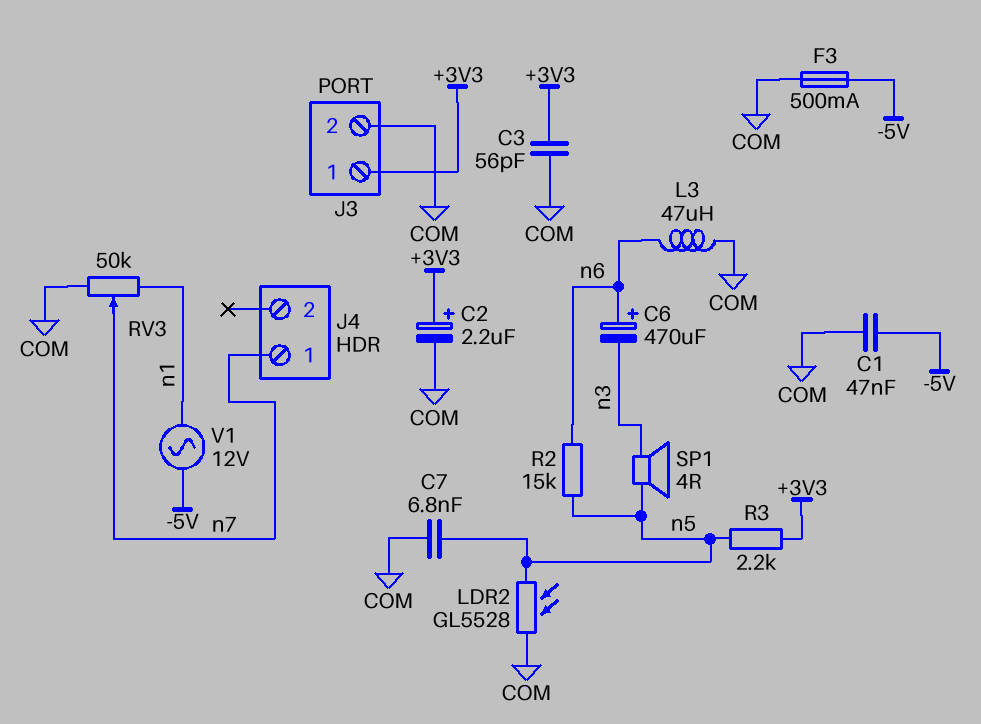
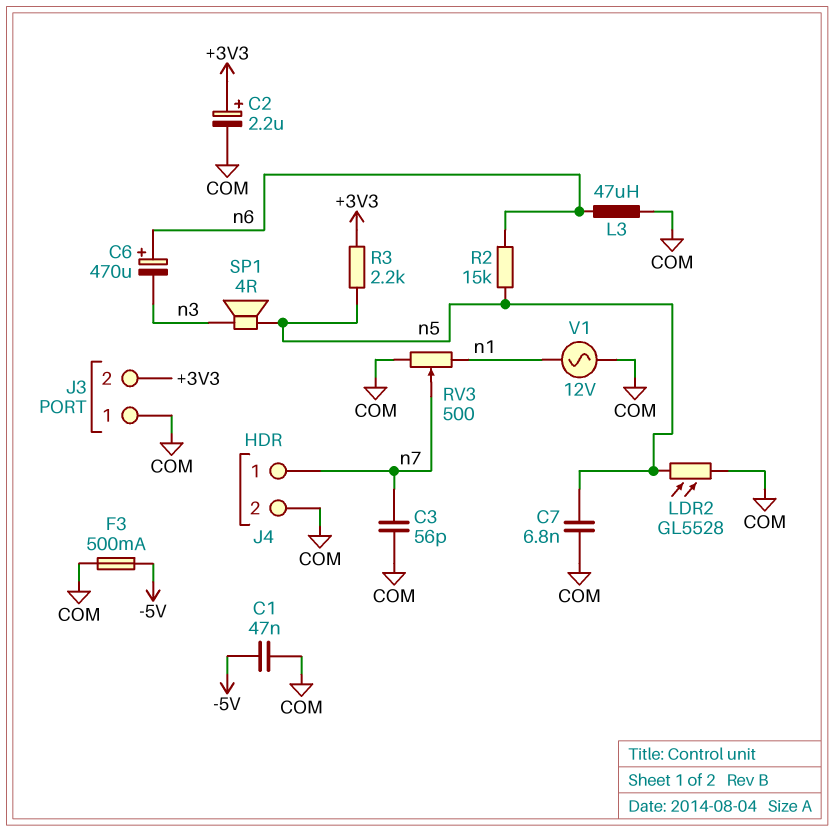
C3: 56pF (+3V3, COM) -> 56pF (COM, n7)
J3 pin 1: +3V3 -> COM
J3 pin 2: COM -> +3V3
J4 pin 2: none -> COM
RV3: 50k (COM, n1, wiper n7) -> 500 (COM, n1, wiper n7)
V1: AC 12V (-5V, n1) -> AC 12V (COM, n1)

